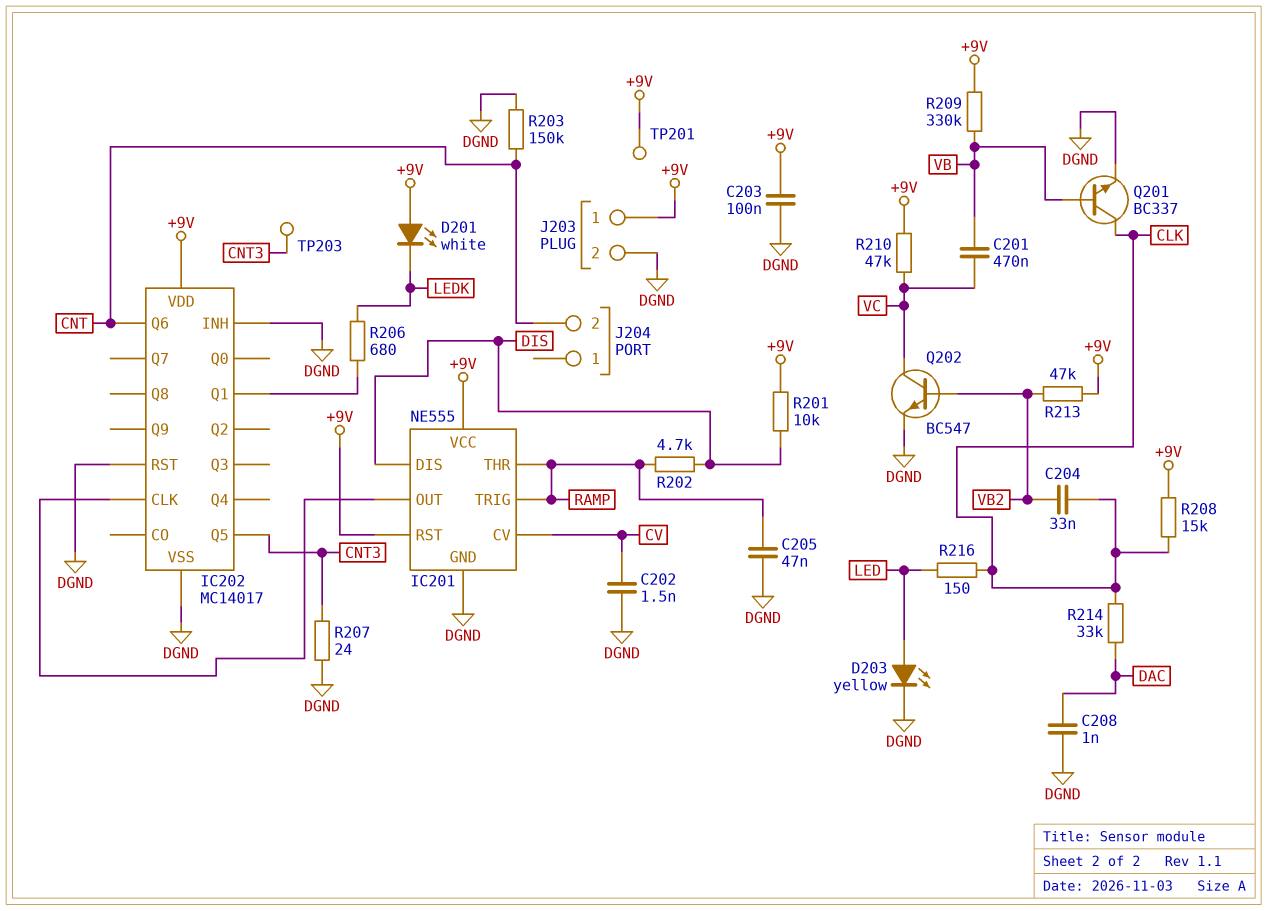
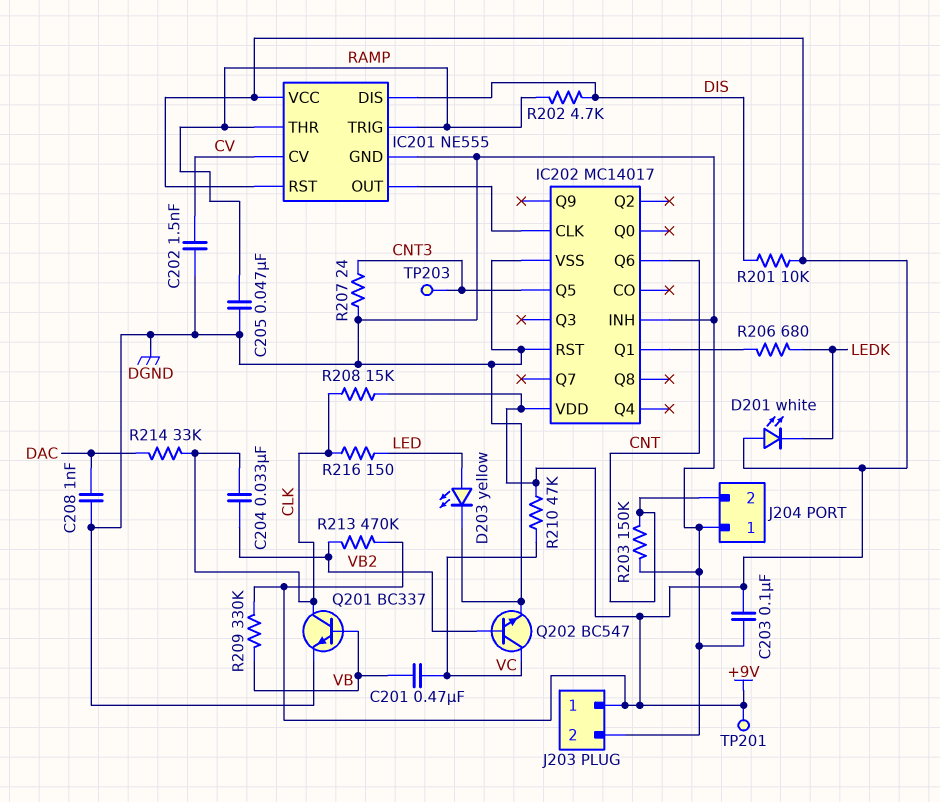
J204 pin 1: none -> DGND
R213: 47k (+9V, VB2) -> 470k (+9V, VB2)

